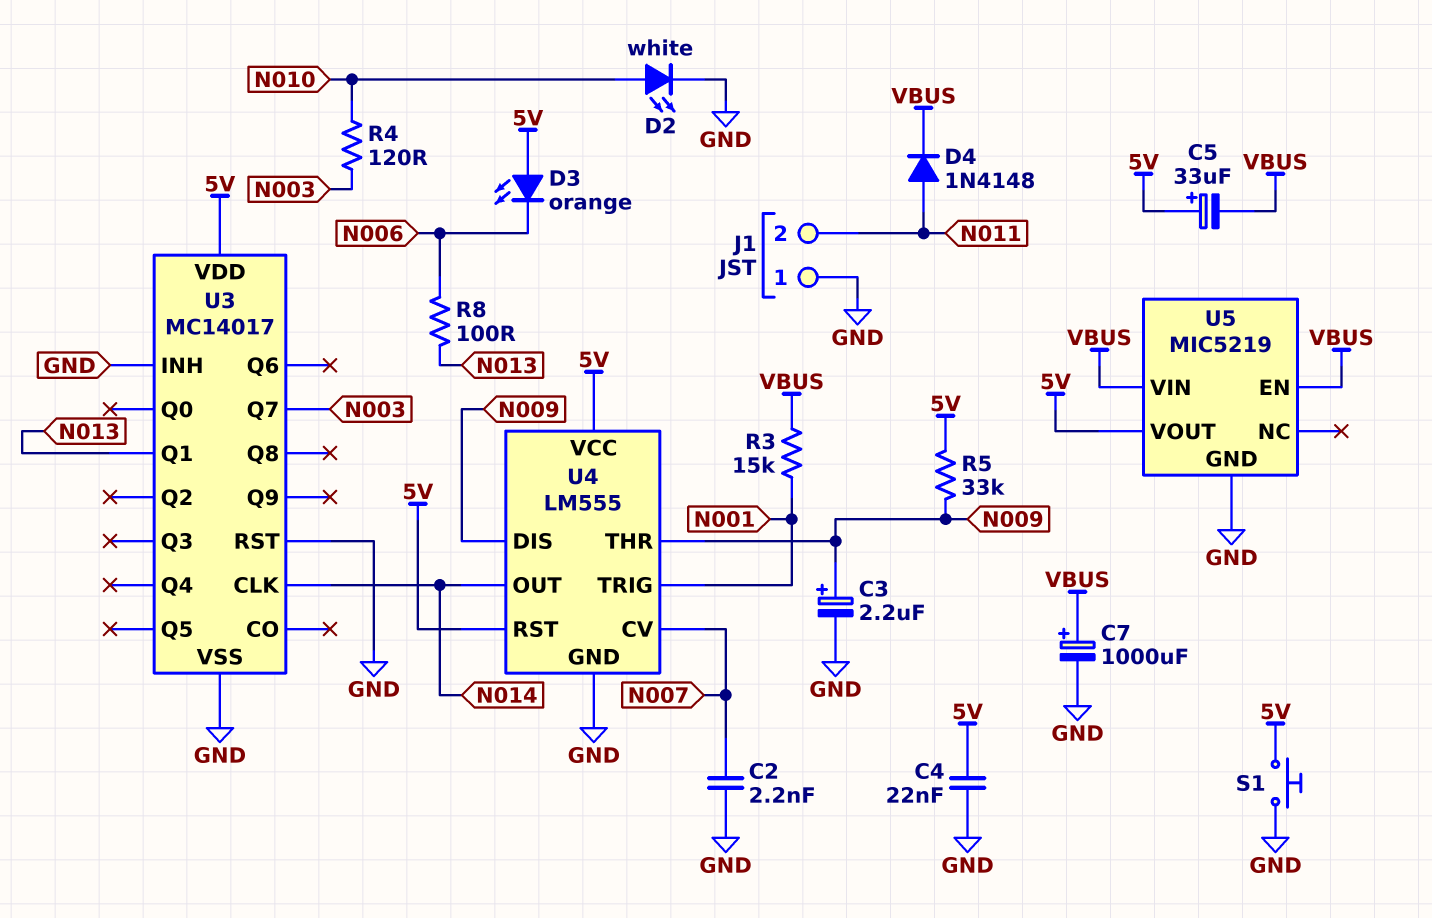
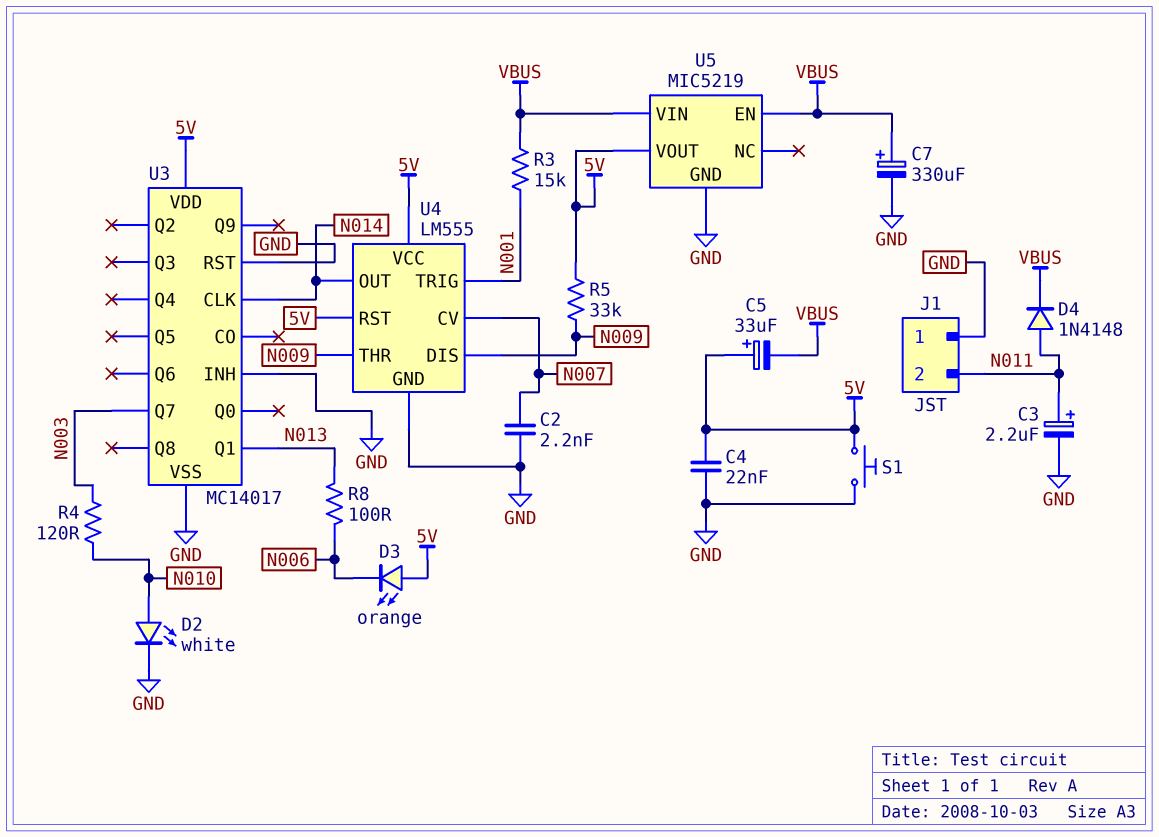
C3: 2.2uF (plus N009, minus GND) -> 2.2uF (plus N011, minus GND)
C7: 1000uF (plus VBUS, minus GND) -> 330uF (plus VBUS, minus GND)

